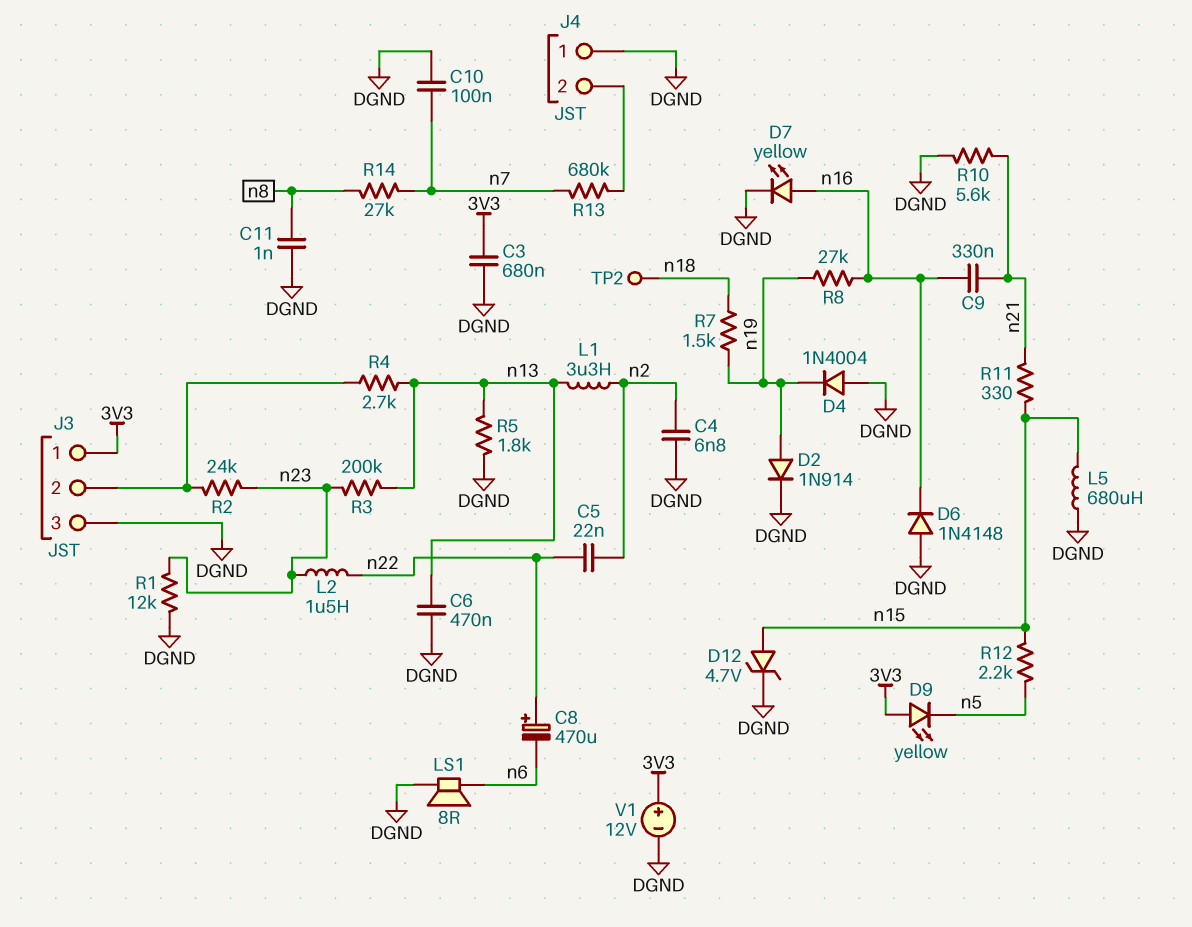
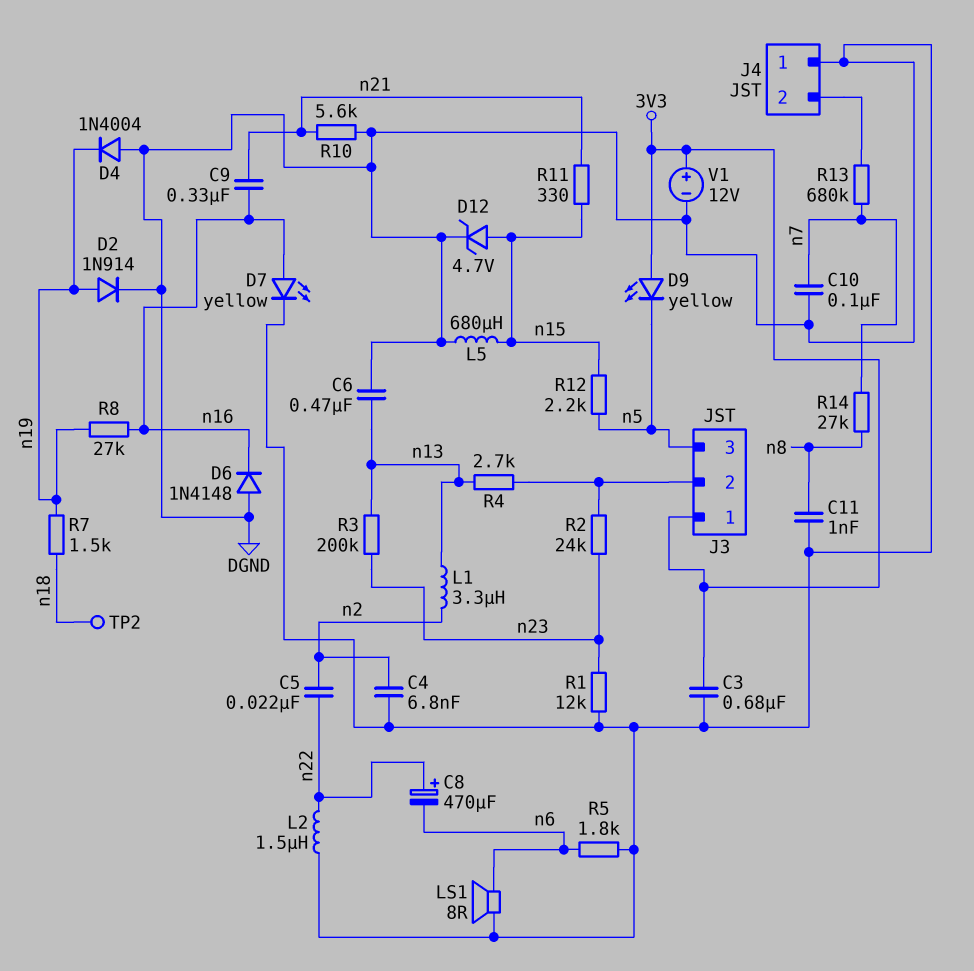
J3 pin 3: DGND -> n5
L2: 1.5uH (n22, n23) -> 1.5uH (DGND, n22)
R5: 1.8k (DGND, n13) -> 1.8k (DGND, n6)

